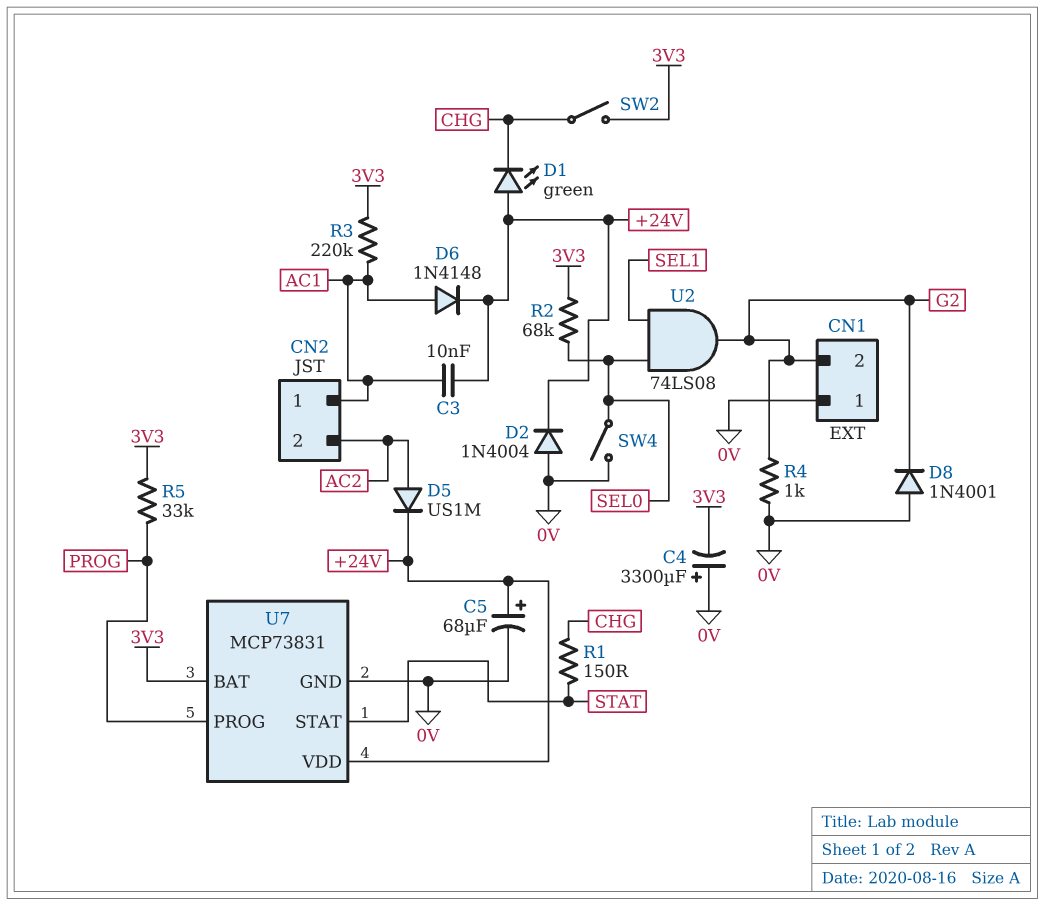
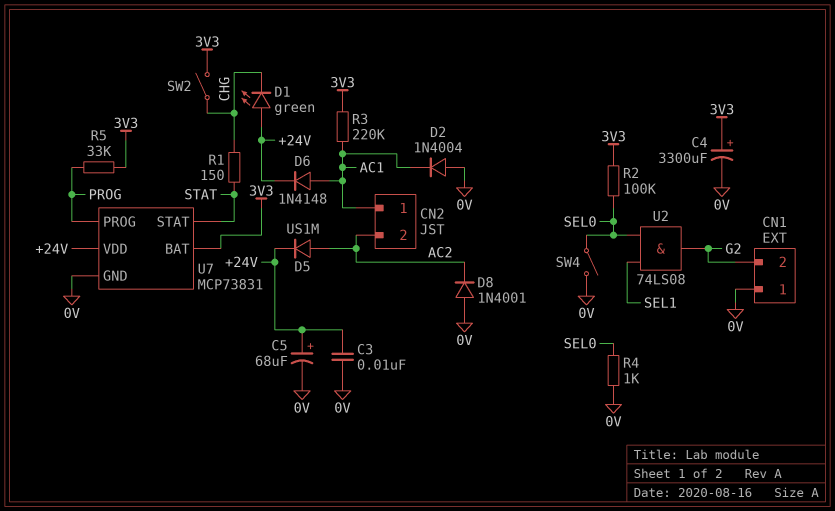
C3: 10nF (+24V, AC1) -> 10nF (+24V, 0V)
C4: 3300uF (plus 0V, minus 3V3) -> 3300uF (plus 3V3, minus 0V)
D2: diode 1N4004 (A 0V, K +24V) -> diode 1N4004 (A 0V, K AC1)
D8: diode 1N4001 (A 0V, K G2) -> diode 1N4001 (A 0V, K AC2)
R2: 68k (3V3, SEL0) -> 100k (3V3, SEL0)
R4: 1k (0V, G2) -> 1k (0V, SEL0)

